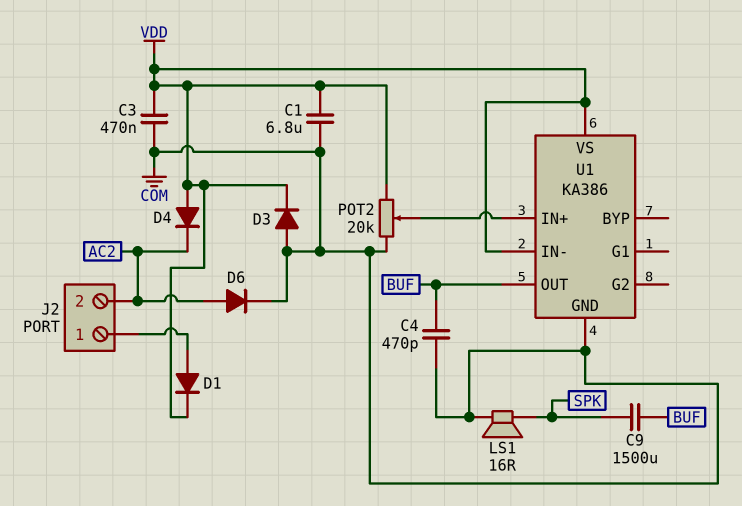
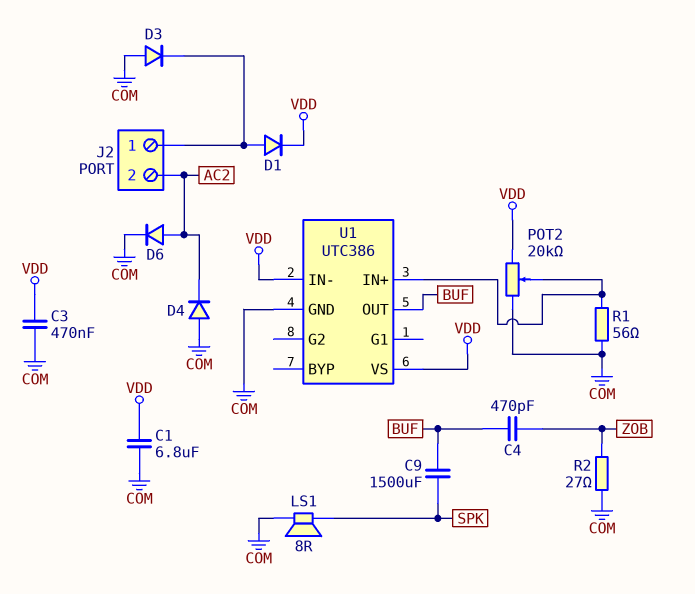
C4: 470pF (BUF, COM) -> 470pF (BUF, ZOB)
D3: diode (A COM, K VDD) -> diode (A COM, K J2/1)
D4: diode (A VDD, K AC2) -> diode (A COM, K AC2)
LS1: speaker 16R (COM, SPK) -> speaker 8R (COM, SPK)
R1: none -> 56 (COM, U1/IN+)
R2: none -> 27 (COM, ZOB)
U1: KA386 -> UTC386

